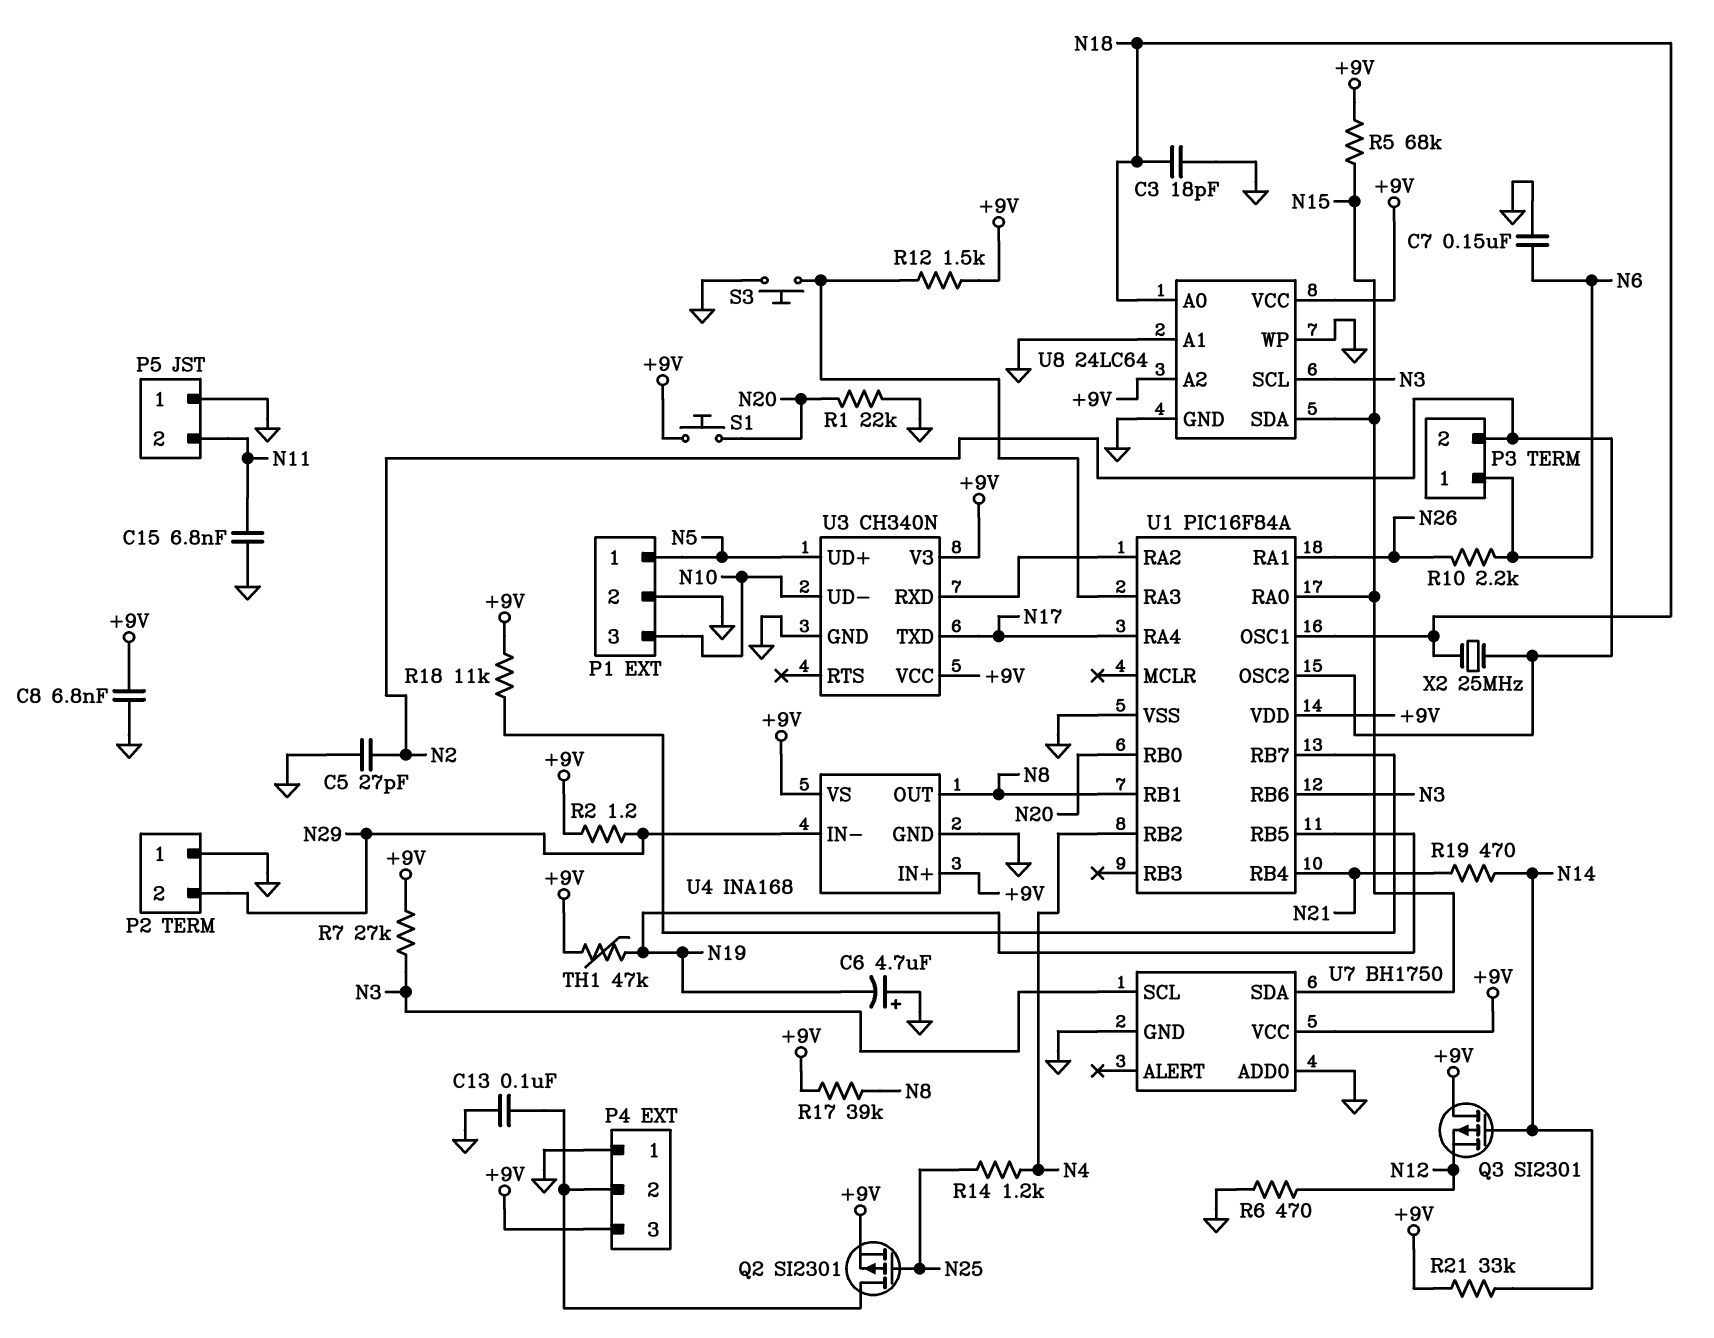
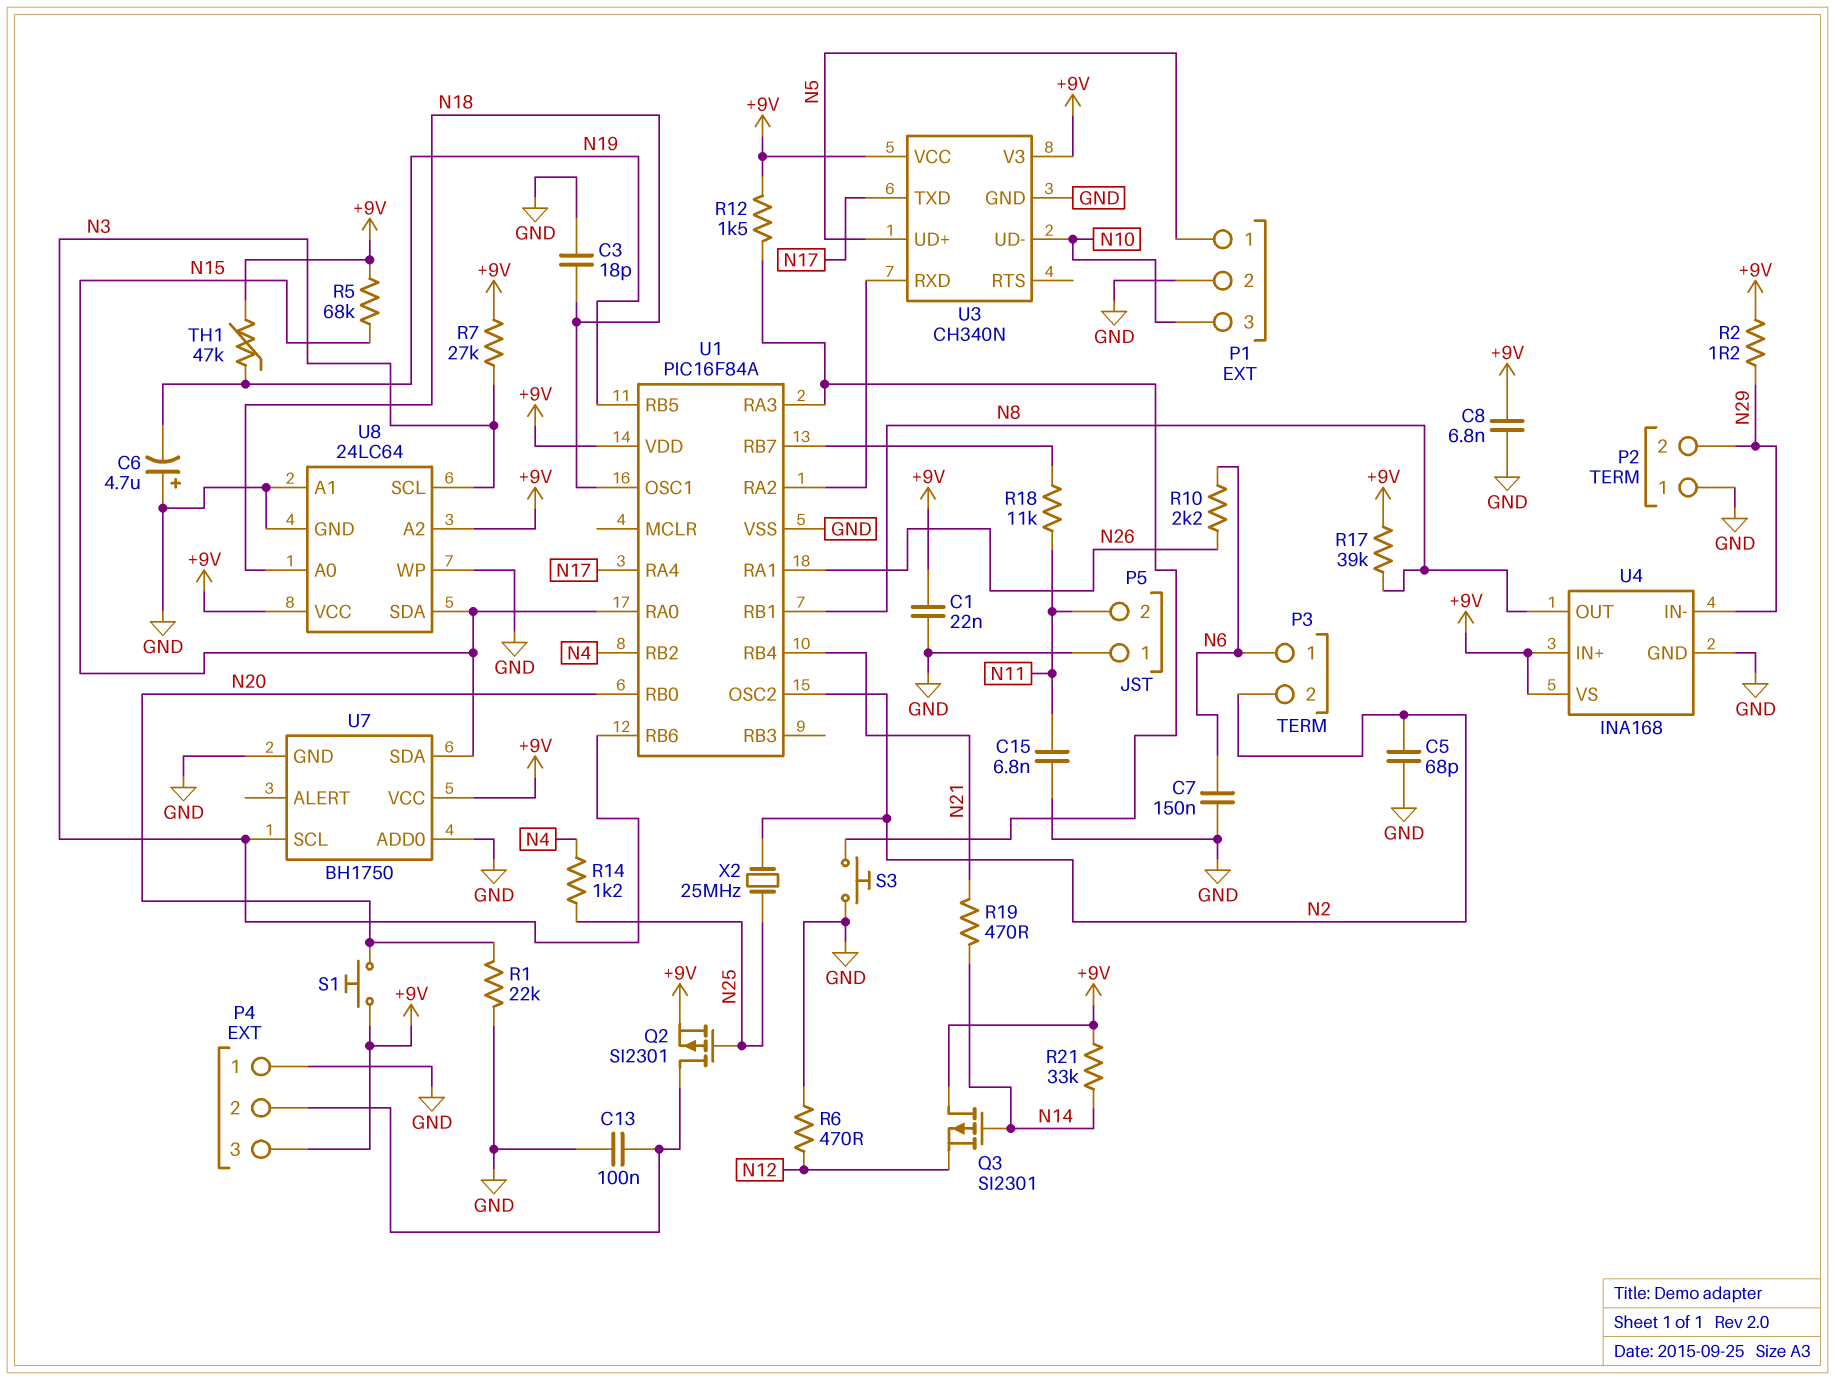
C1: none -> 22nF (+9V, GND)
C5: 27pF (GND, N2) -> 68pF (GND, N2)
R18: 11k (+9V, U1/RB7) -> 11k (N11, U1/RB7)
X2: 25MHz (N2, N18) -> 25MHz (N2, N25)

